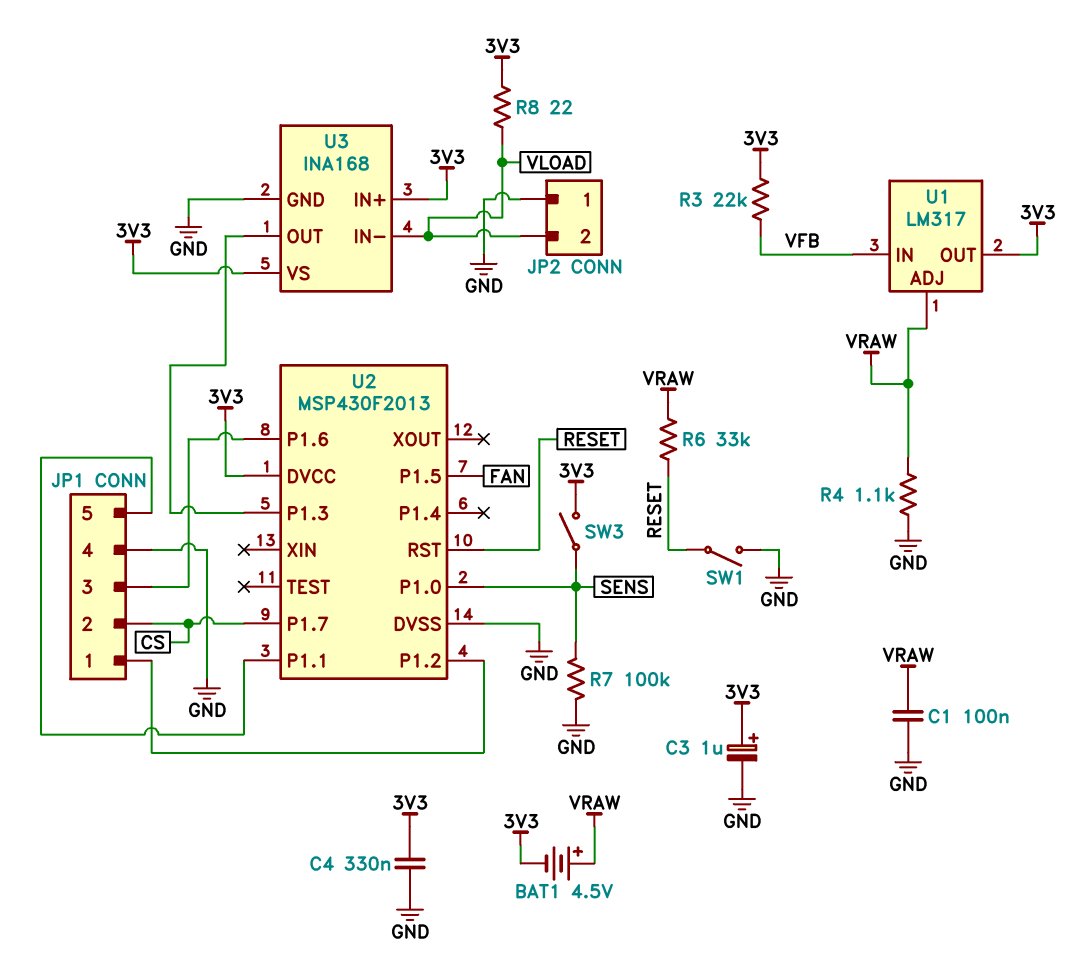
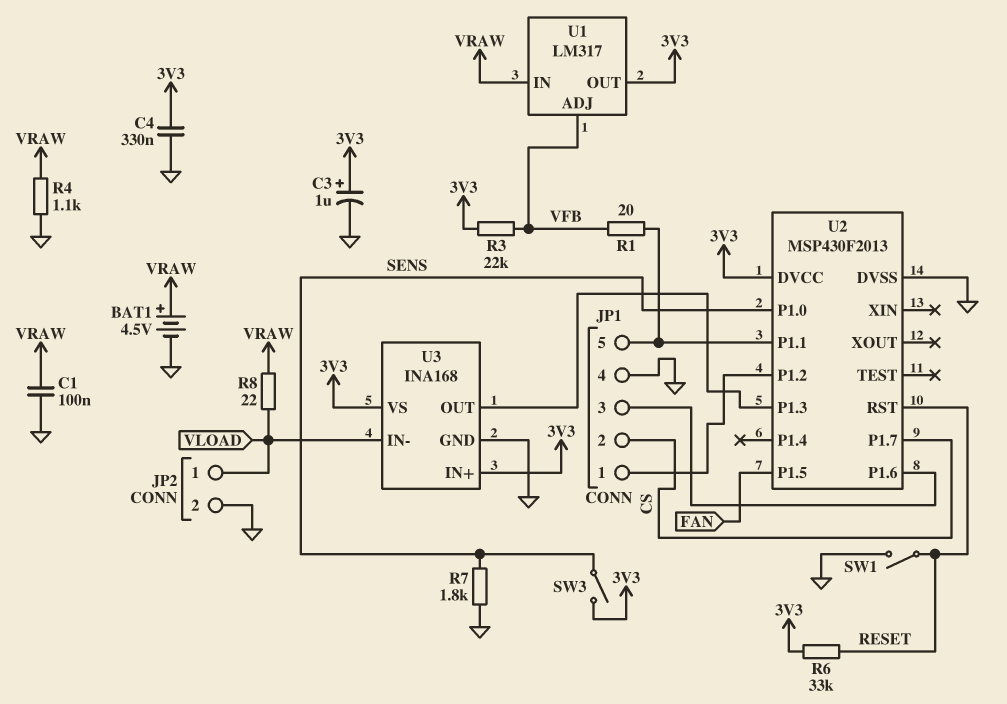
BAT1: 4.5V (plus VRAW, minus 3V3) -> 4.5V (plus VRAW, minus GND)
JP2 pin 1: GND -> VLOAD
JP2 pin 2: VLOAD -> GND
R1: none -> 20 (JP1/5, VFB)
R6: 33k (RESET, VRAW) -> 33k (3V3, RESET)
R7: 100k (GND, SENS) -> 1.8k (GND, SENS)
R8: 22 (3V3, VLOAD) -> 22 (VLOAD, VRAW)
U1 pin ADJ: VRAW -> VFB
U1 pin IN: VFB -> VRAW

